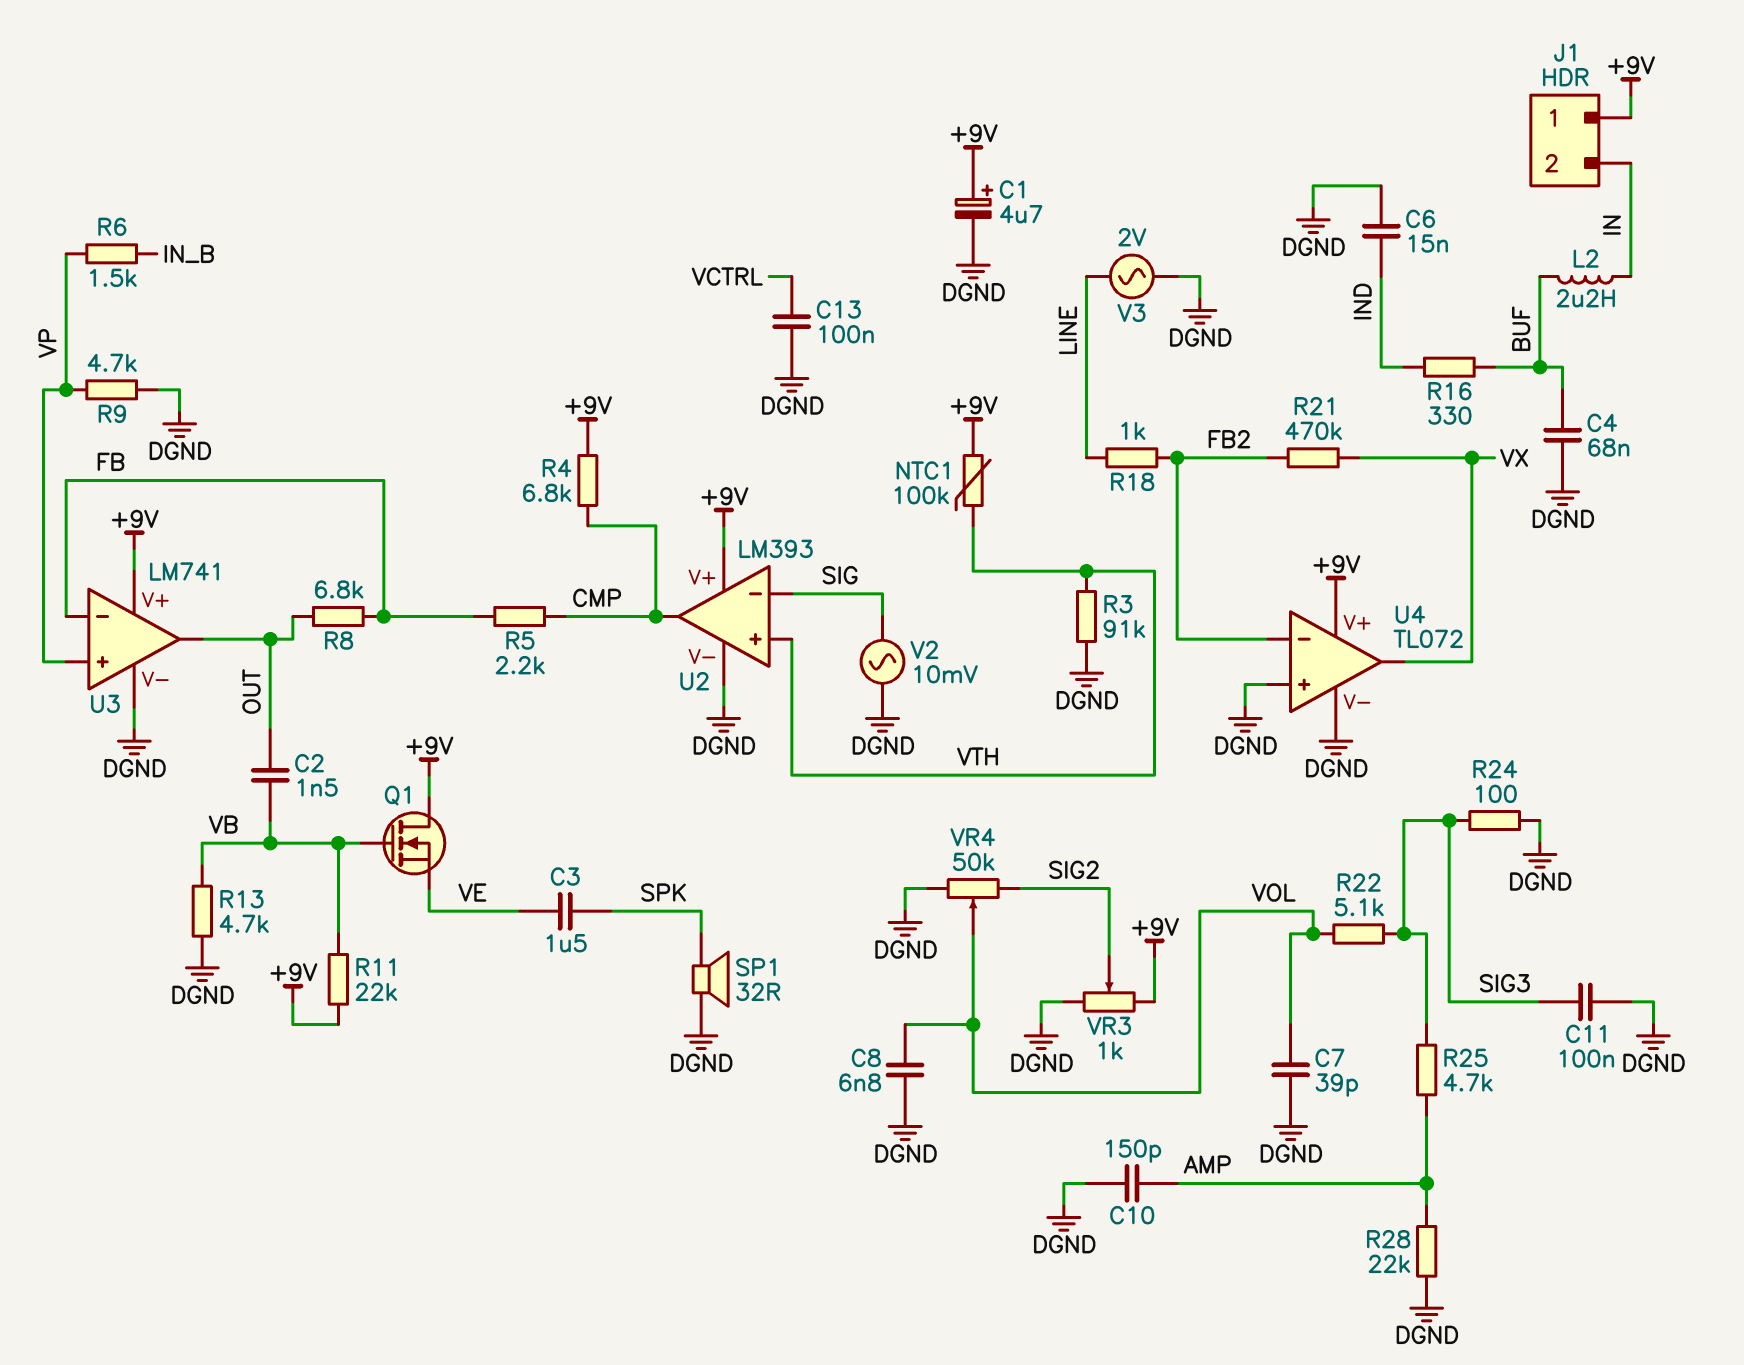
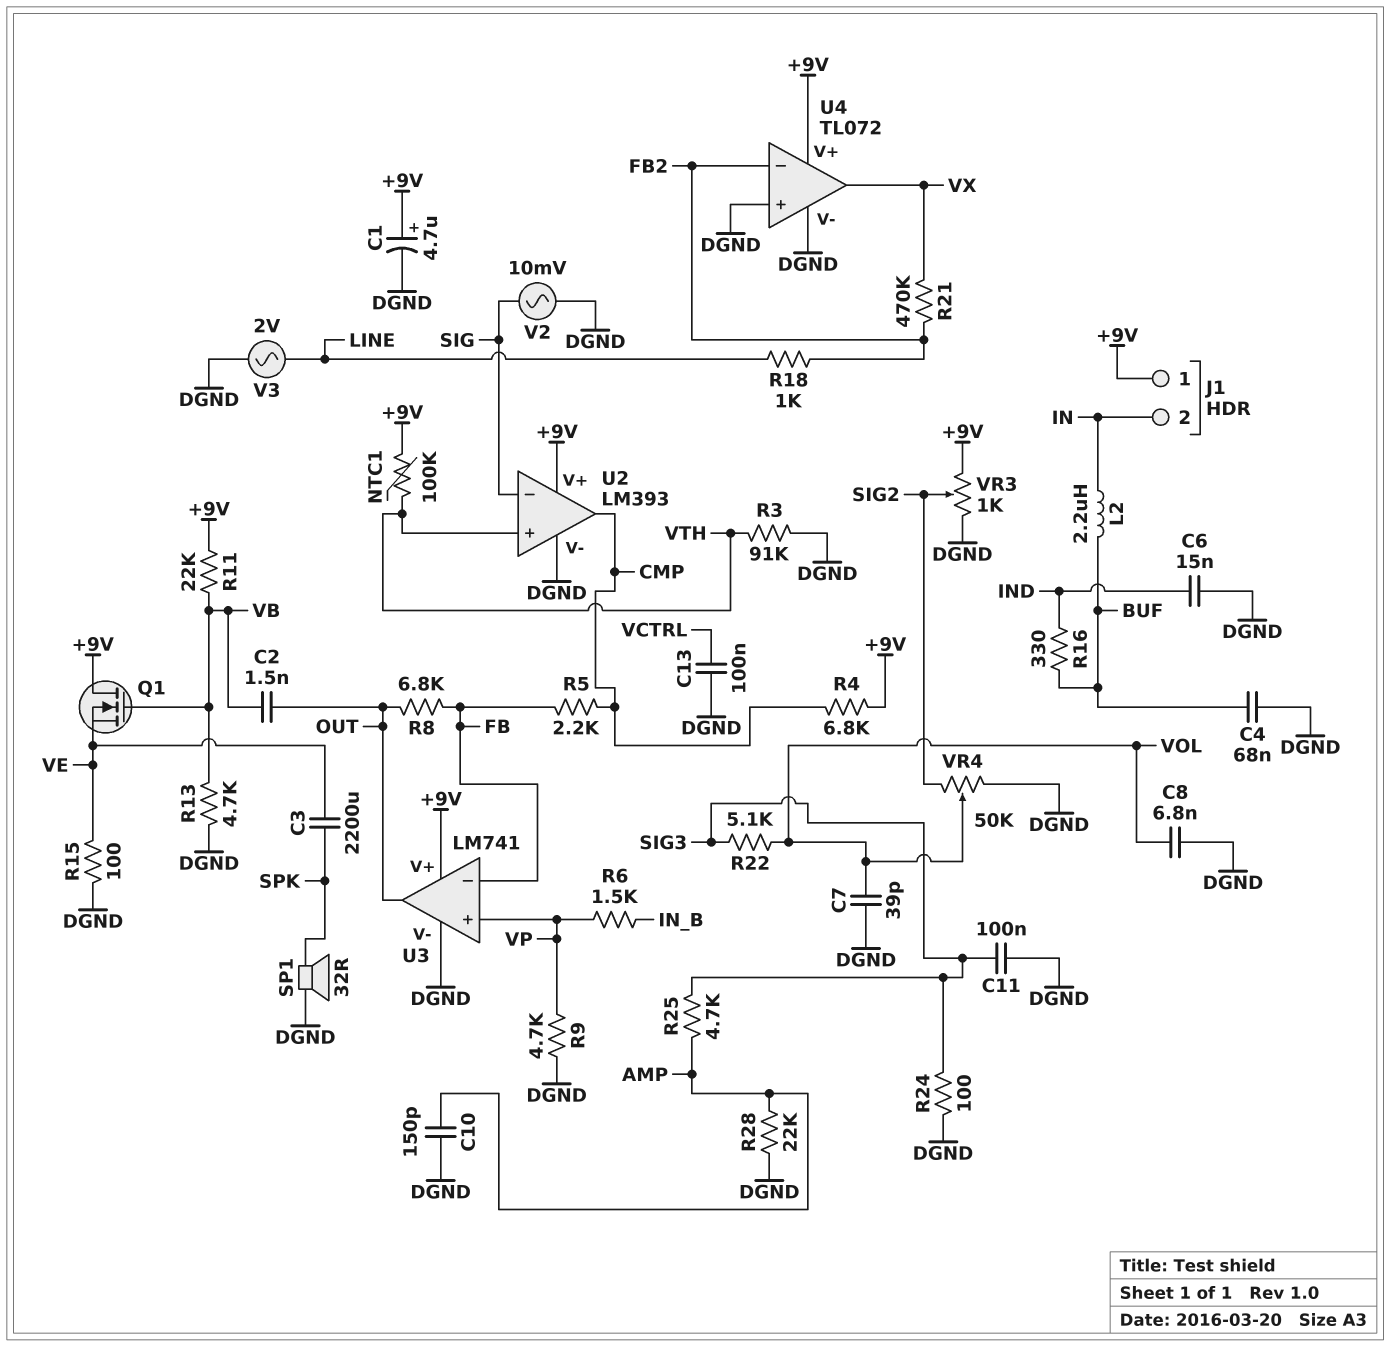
C3: 1.5uF (SPK, VE) -> 2200uF (SPK, VE)
R15: none -> 100 (DGND, VE)

